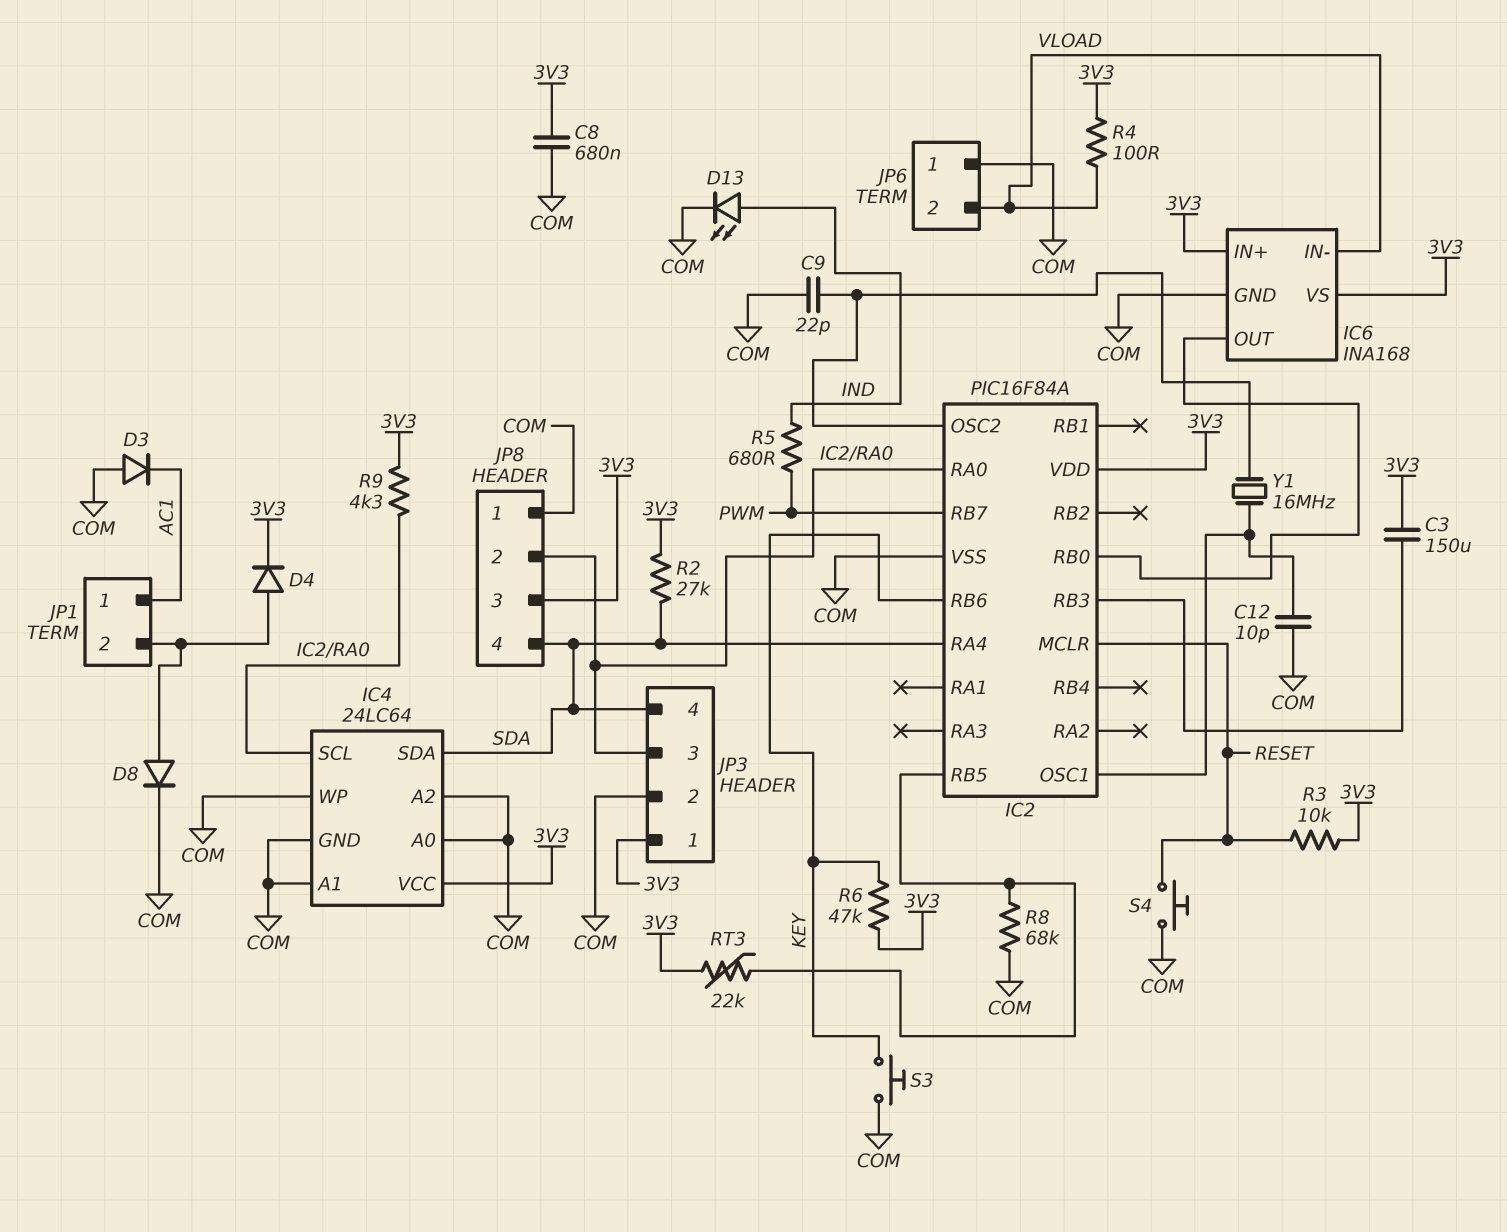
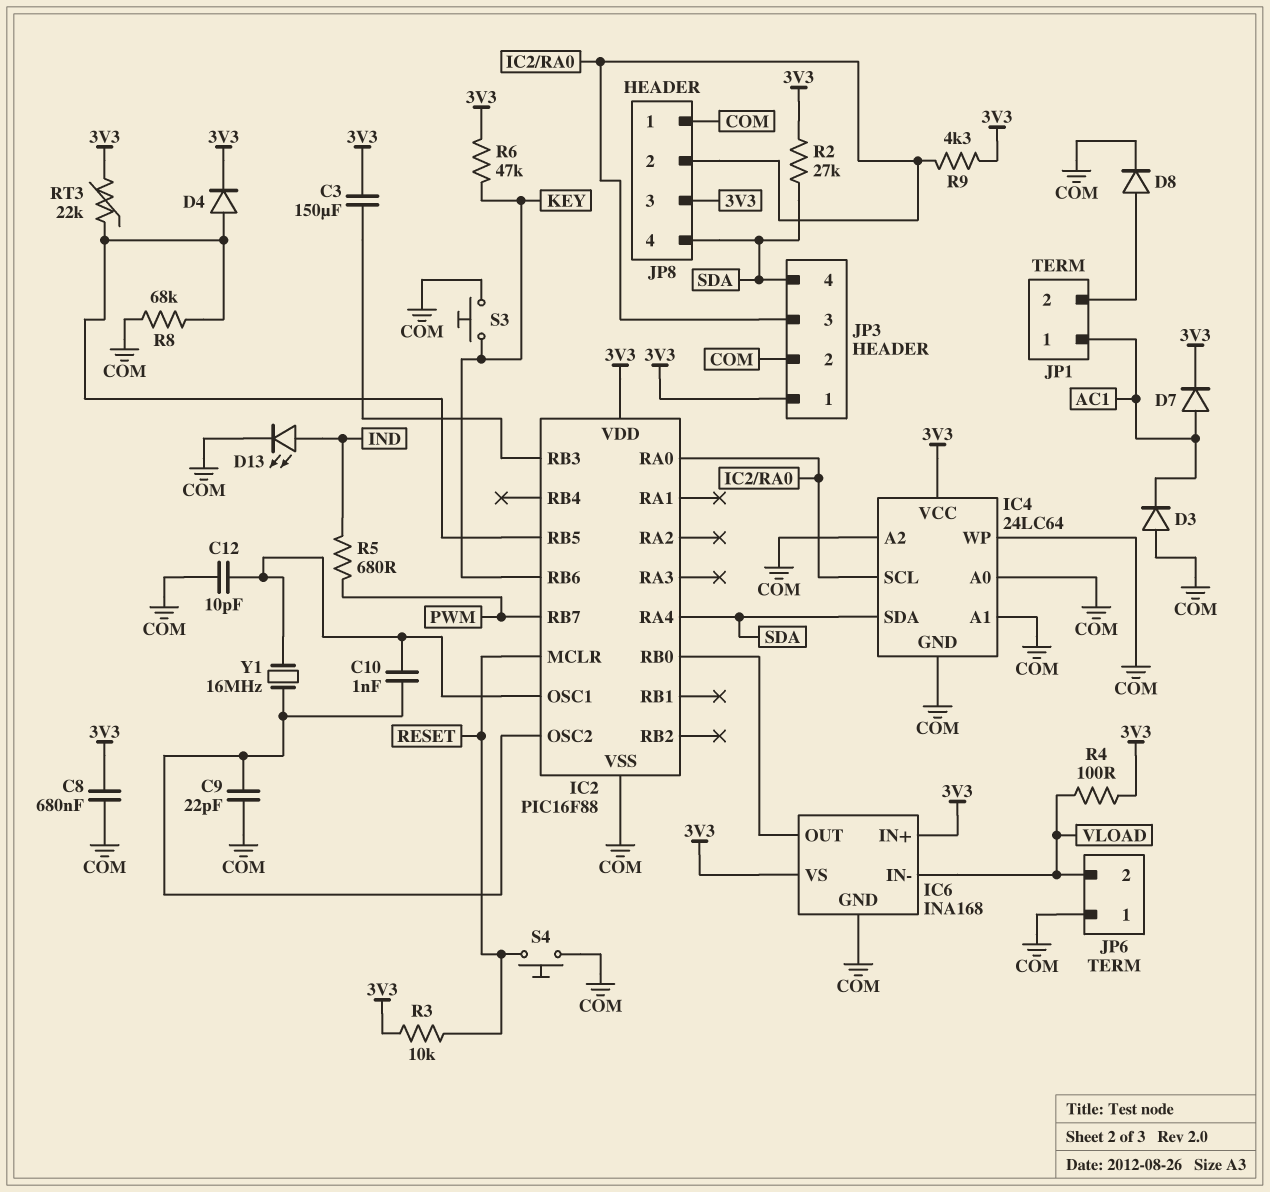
C10: none -> 1nF (IC2/OSC1, IC2/OSC2)
D4: diode (A JP1/2, K 3V3) -> diode (A IC2/RB5, K 3V3)
D7: none -> diode (A AC1, K 3V3)
IC2: PIC16F84A -> PIC16F88

